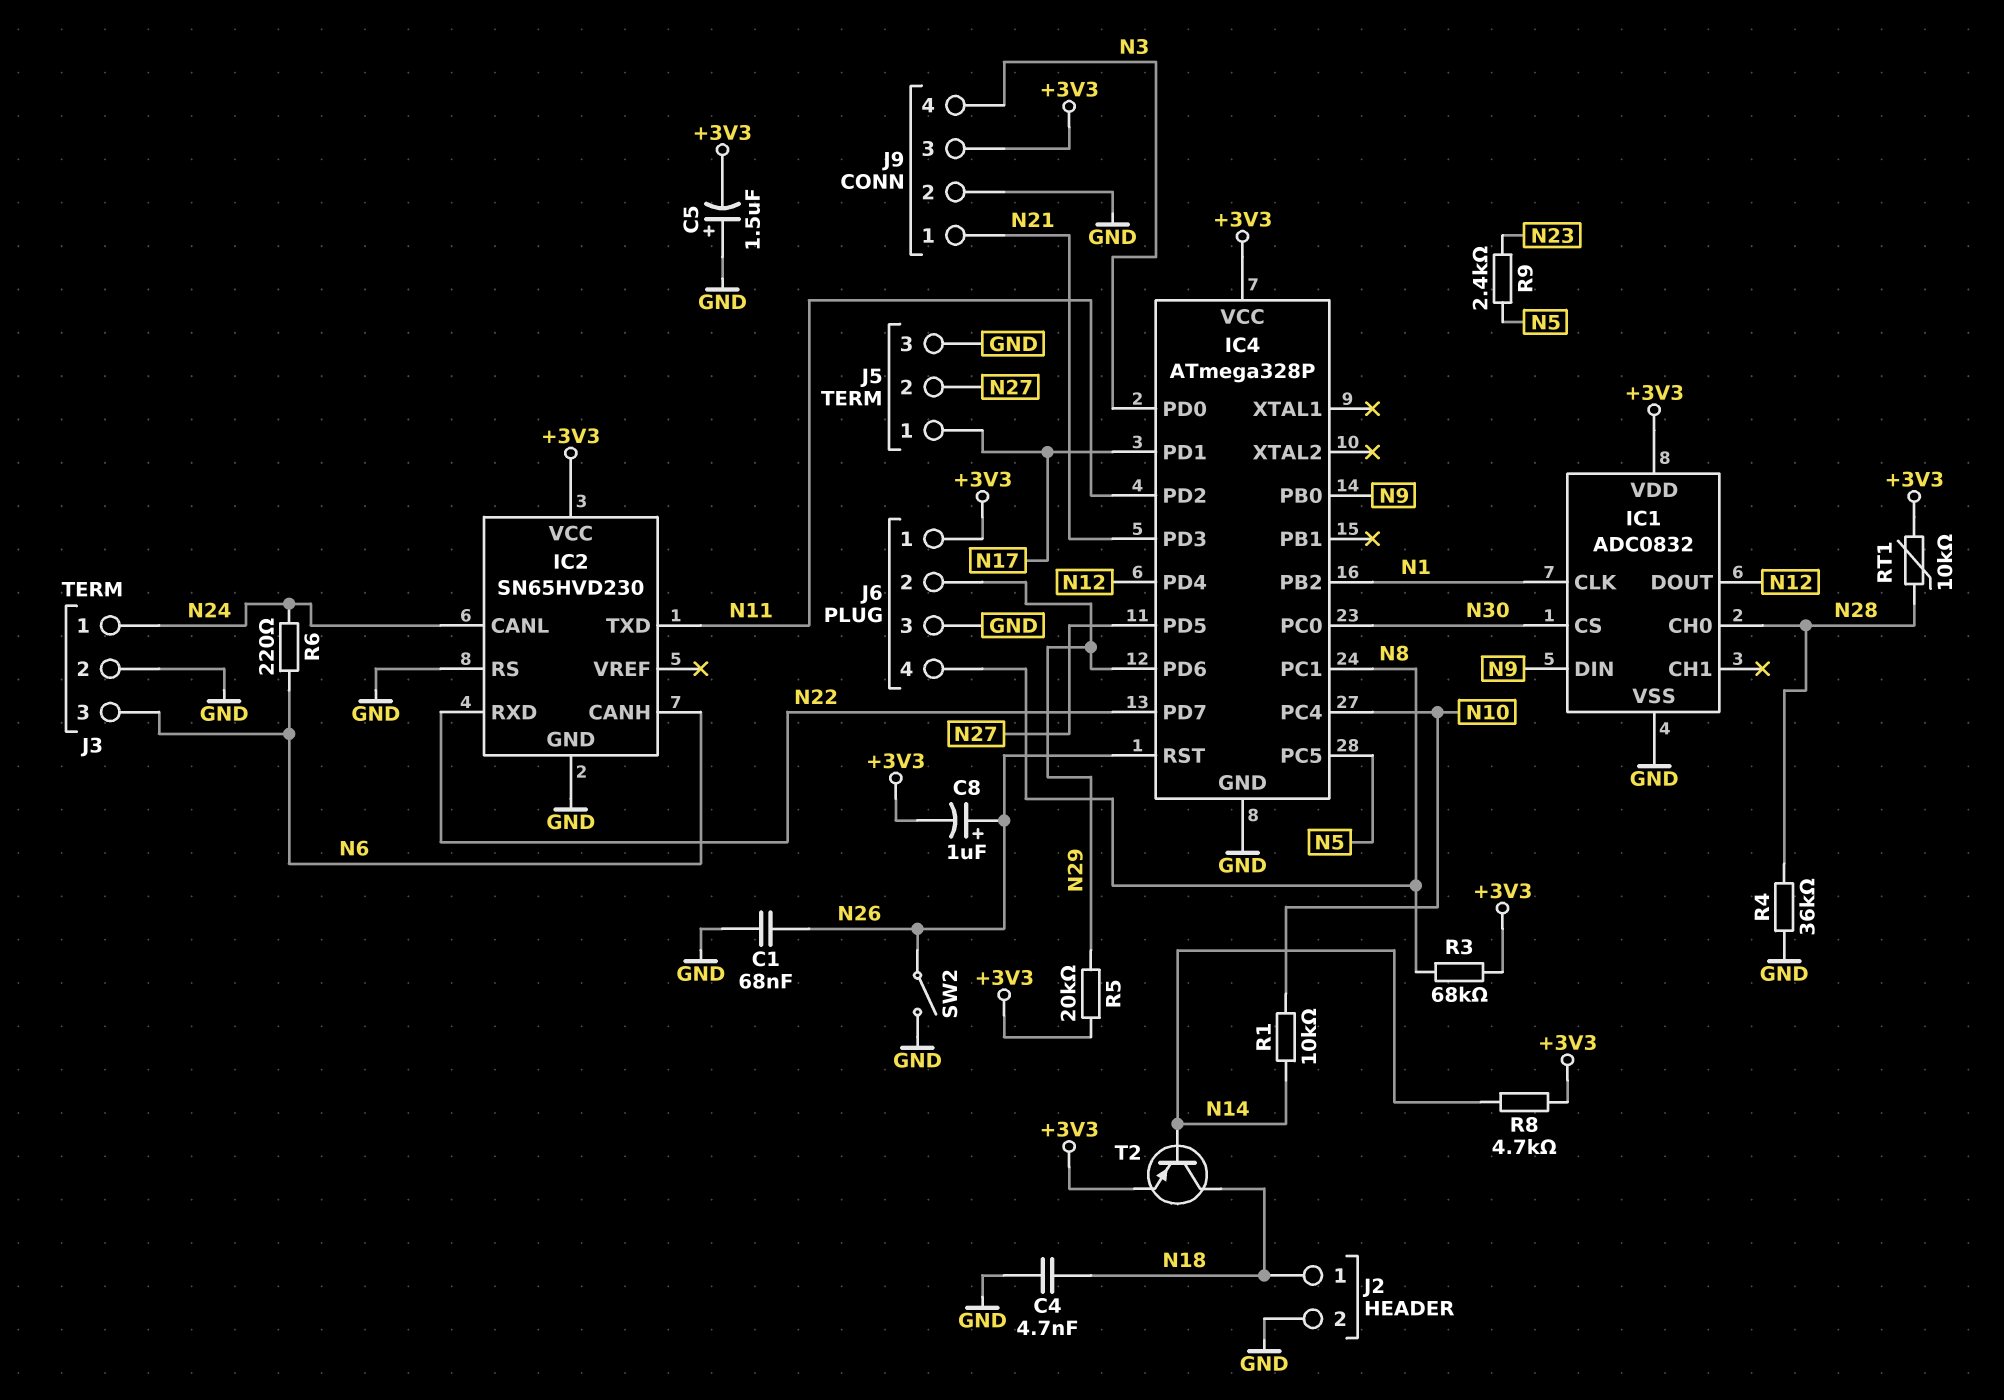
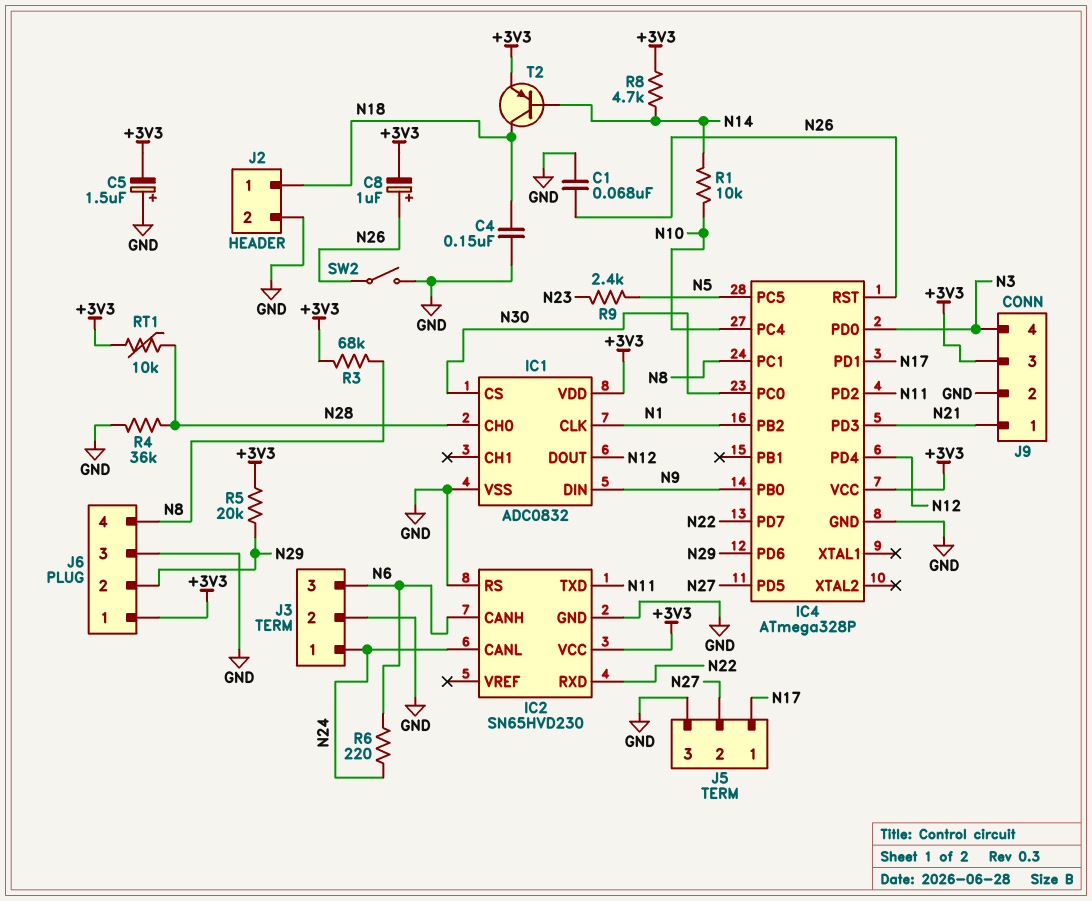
C4: 4.7nF (GND, N18) -> 150nF (GND, N18)

